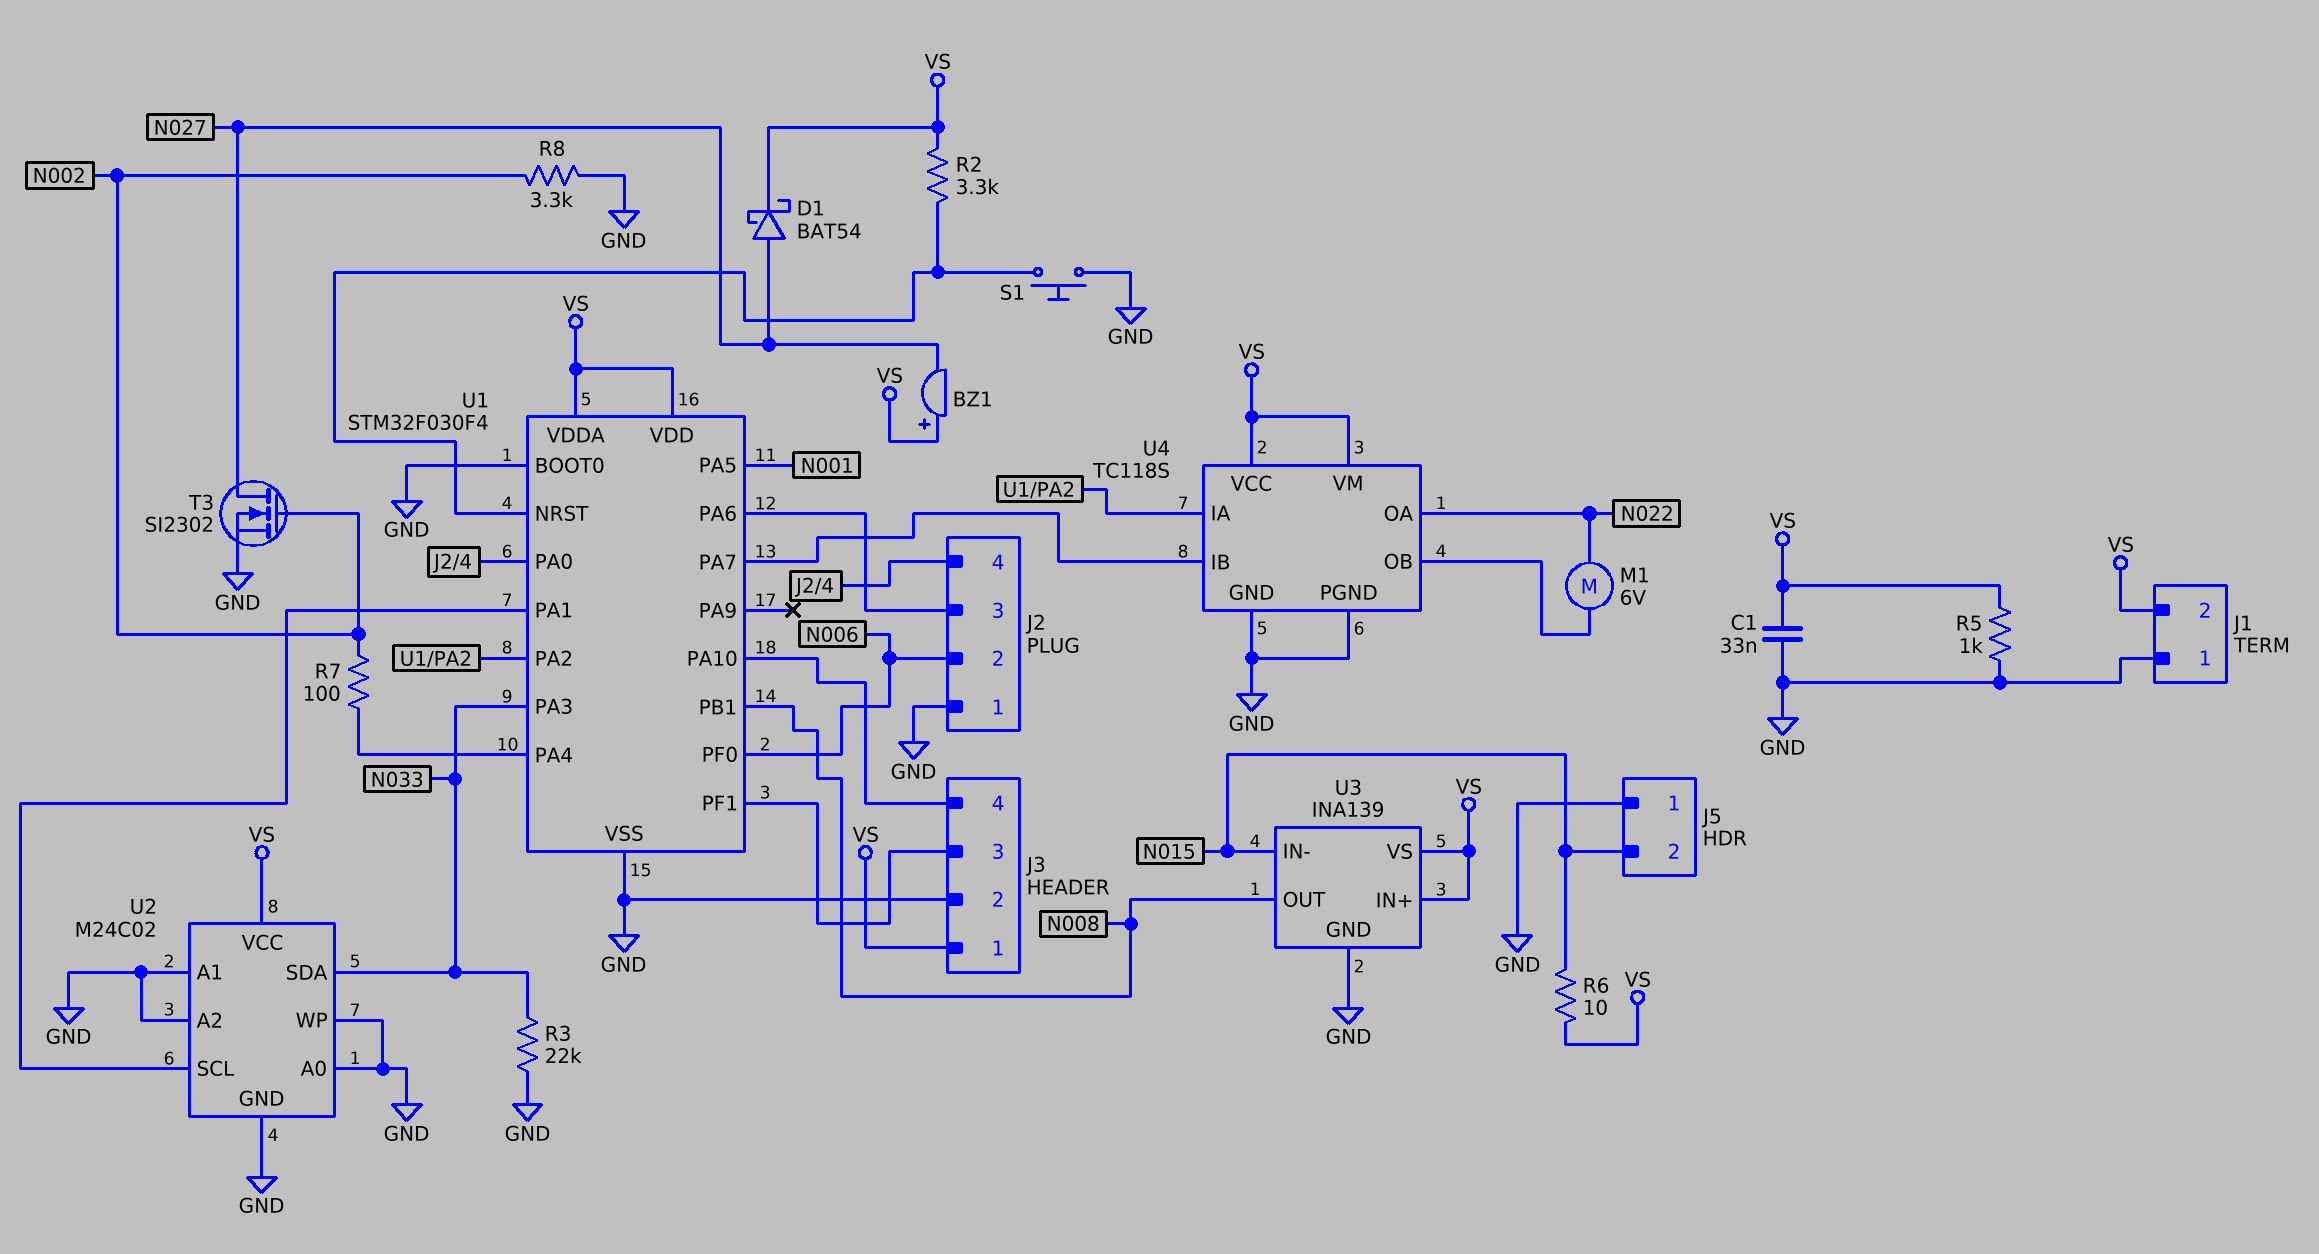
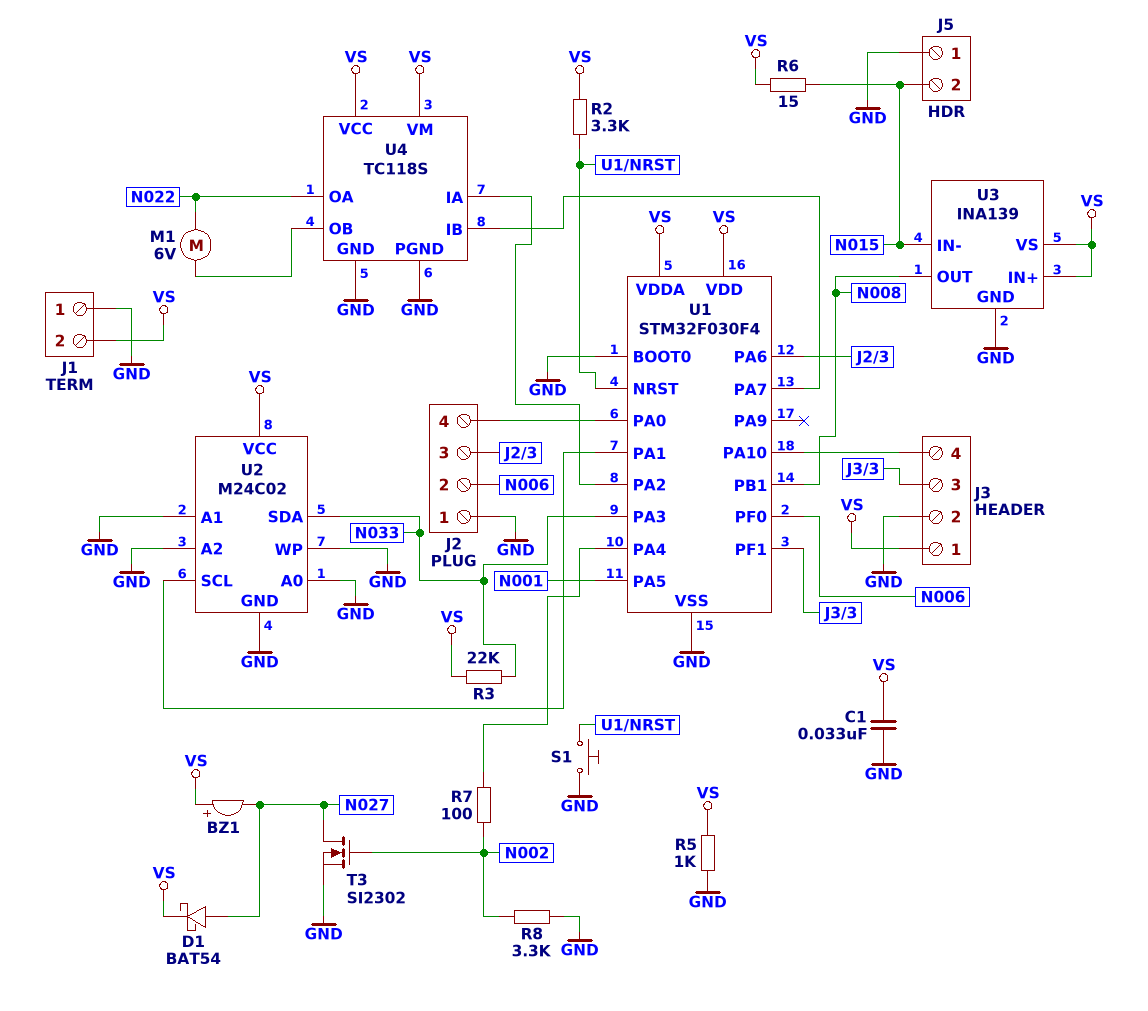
R3: 22k (GND, N033) -> 22k (N033, VS)
R6: 10 (N015, VS) -> 15 (N015, VS)

